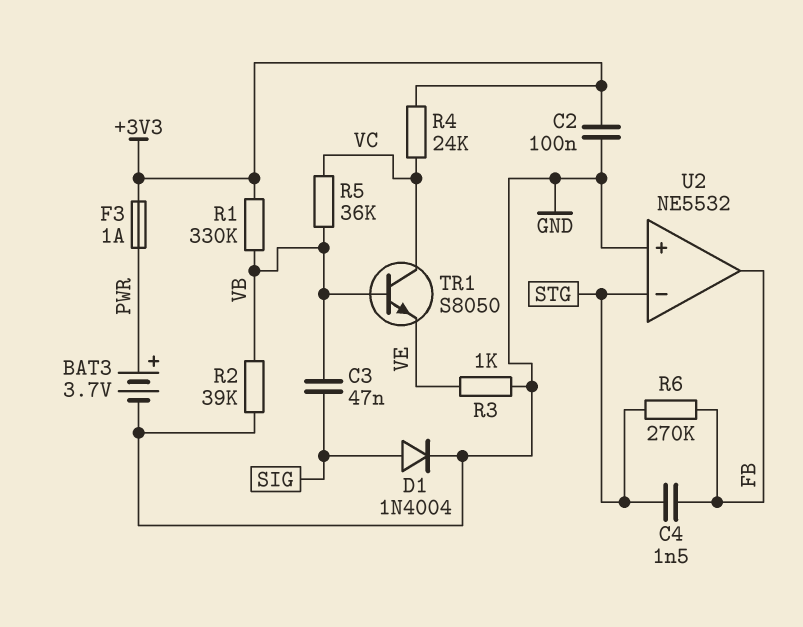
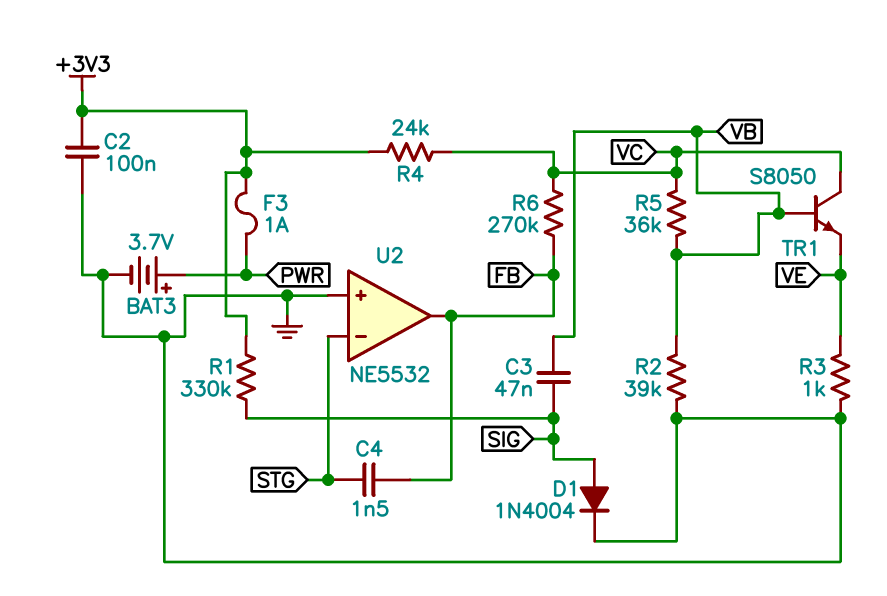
R1: 330k (+3V3, VB) -> 330k (+3V3, SIG)
R6: 270k (FB, STG) -> 270k (FB, VC)

